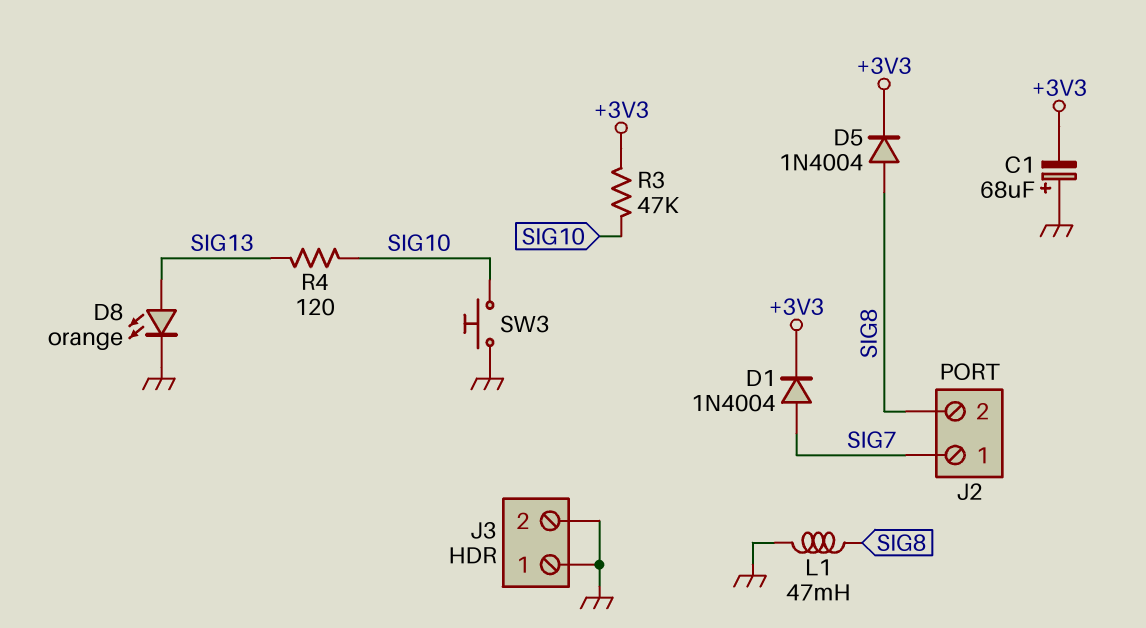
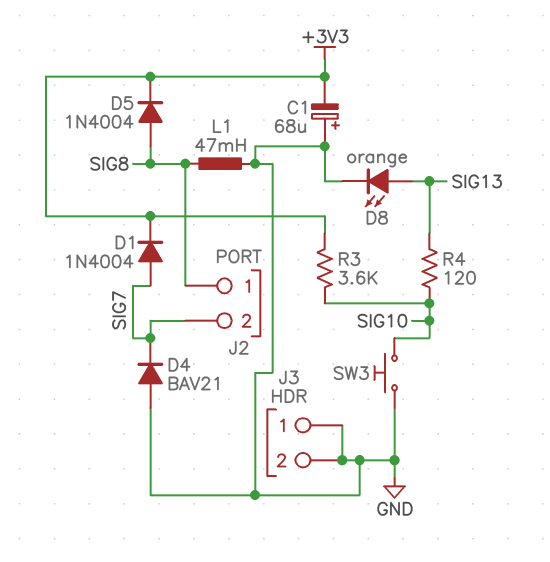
D4: none -> diode BAV21 (A GND, K SIG7)
J2 pin 1: SIG7 -> SIG8
J2 pin 2: SIG8 -> SIG7
R3: 47k (+3V3, SIG10) -> 3.6k (+3V3, SIG10)

